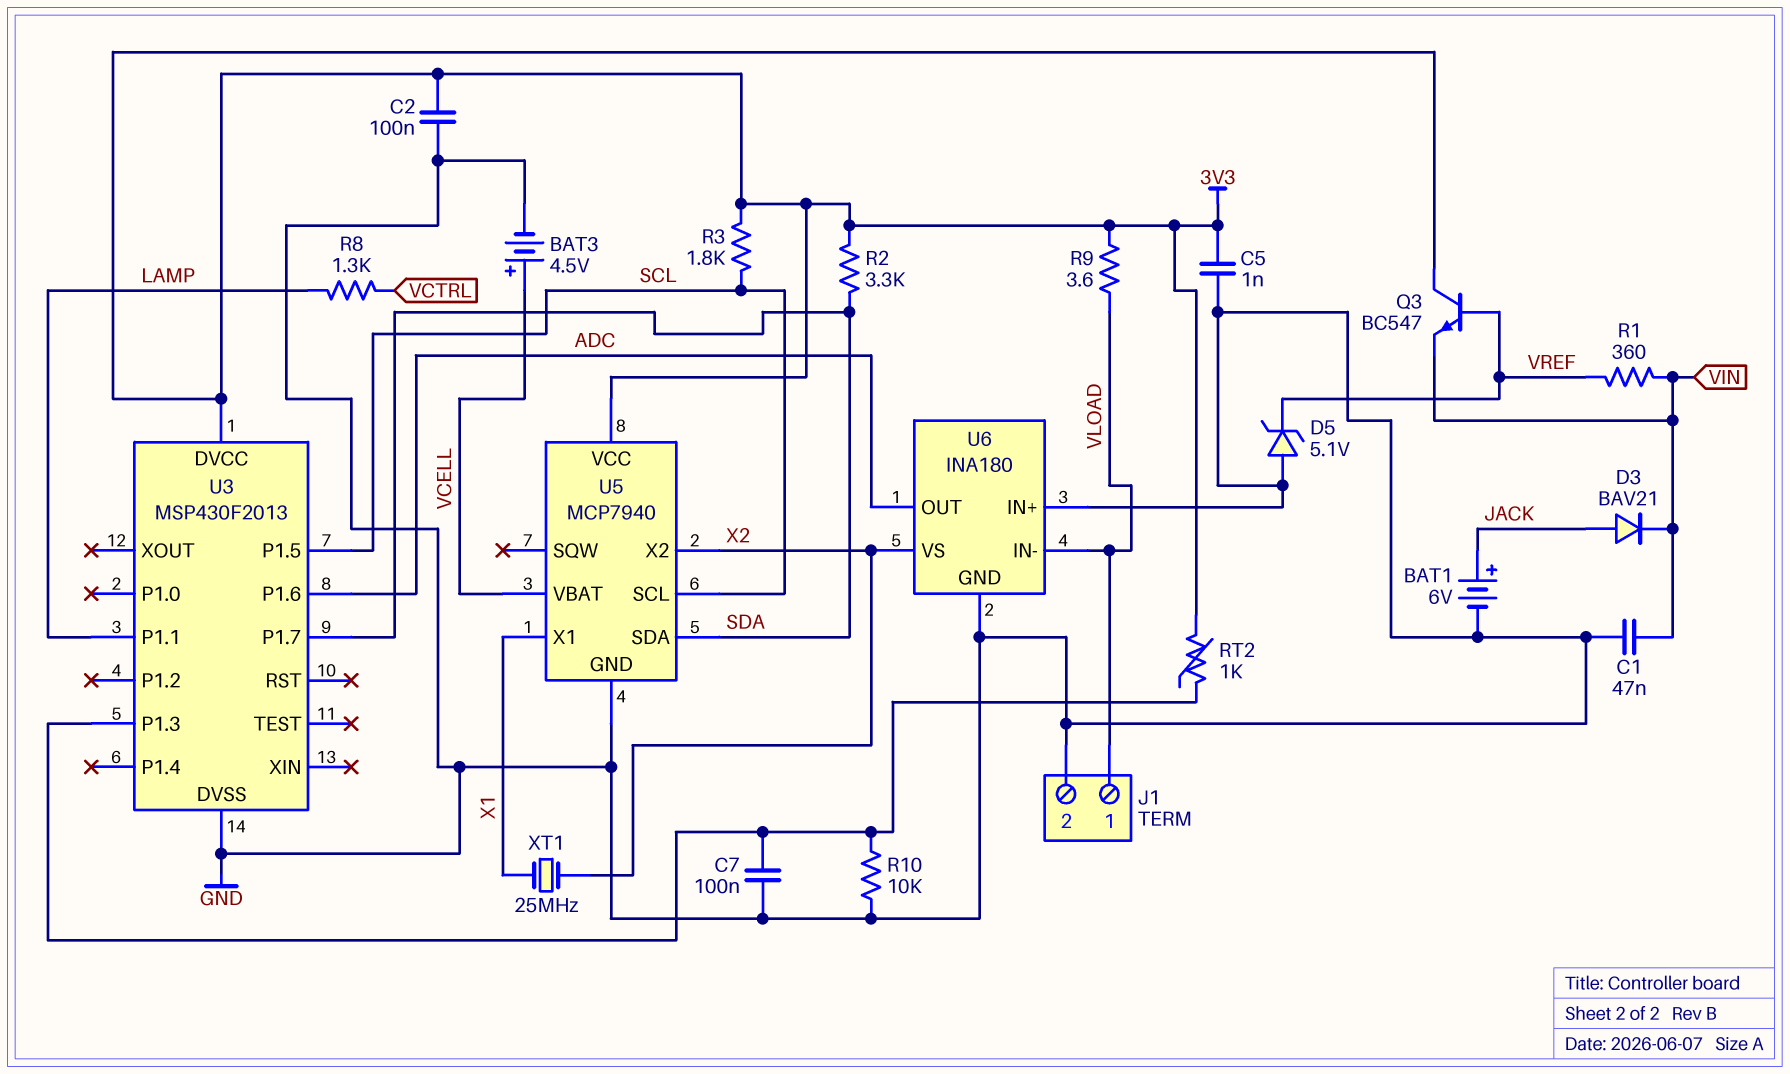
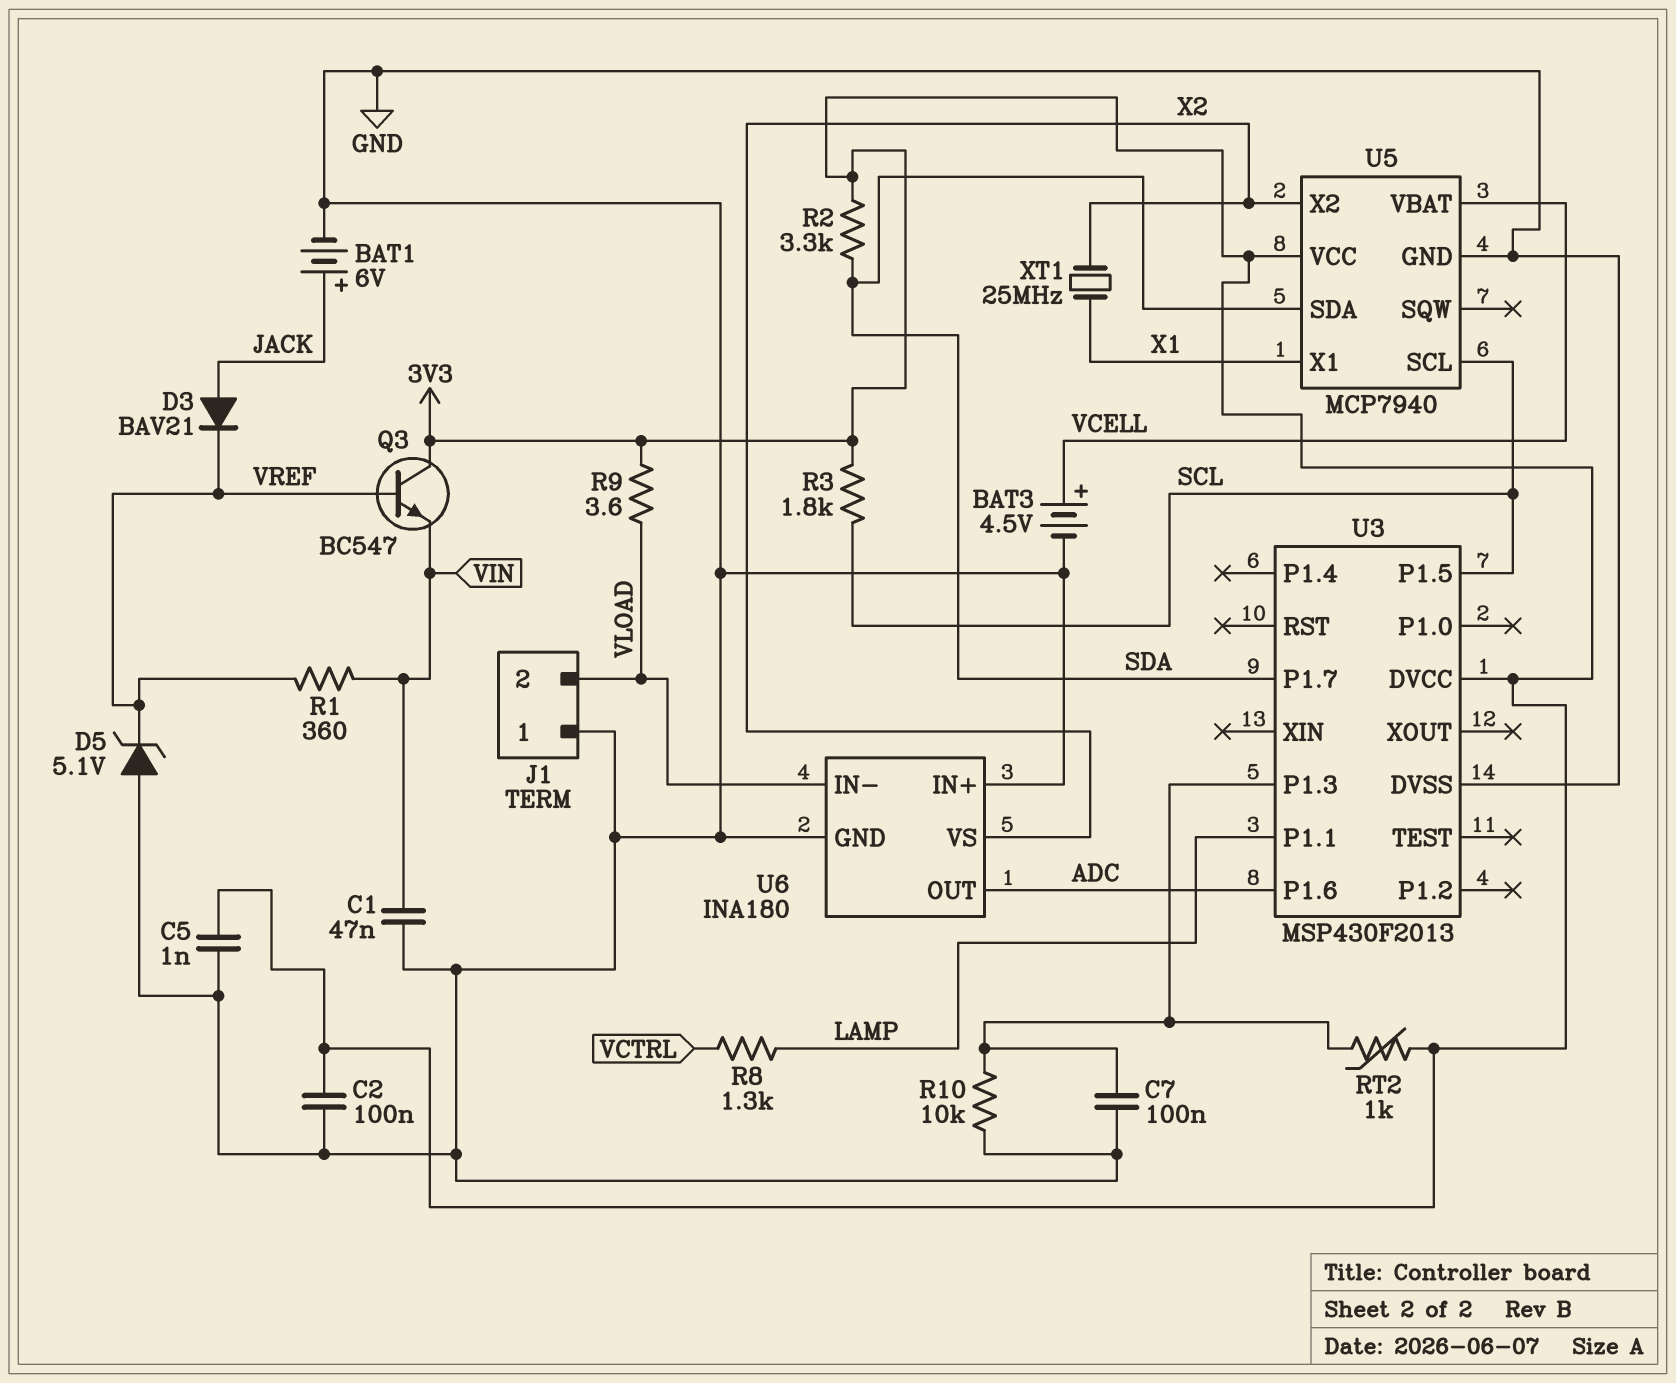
D3: diode BAV21 (A JACK, K VIN) -> diode BAV21 (A JACK, K VREF)
J1 pin 1: VLOAD -> GND
J1 pin 2: GND -> VLOAD

